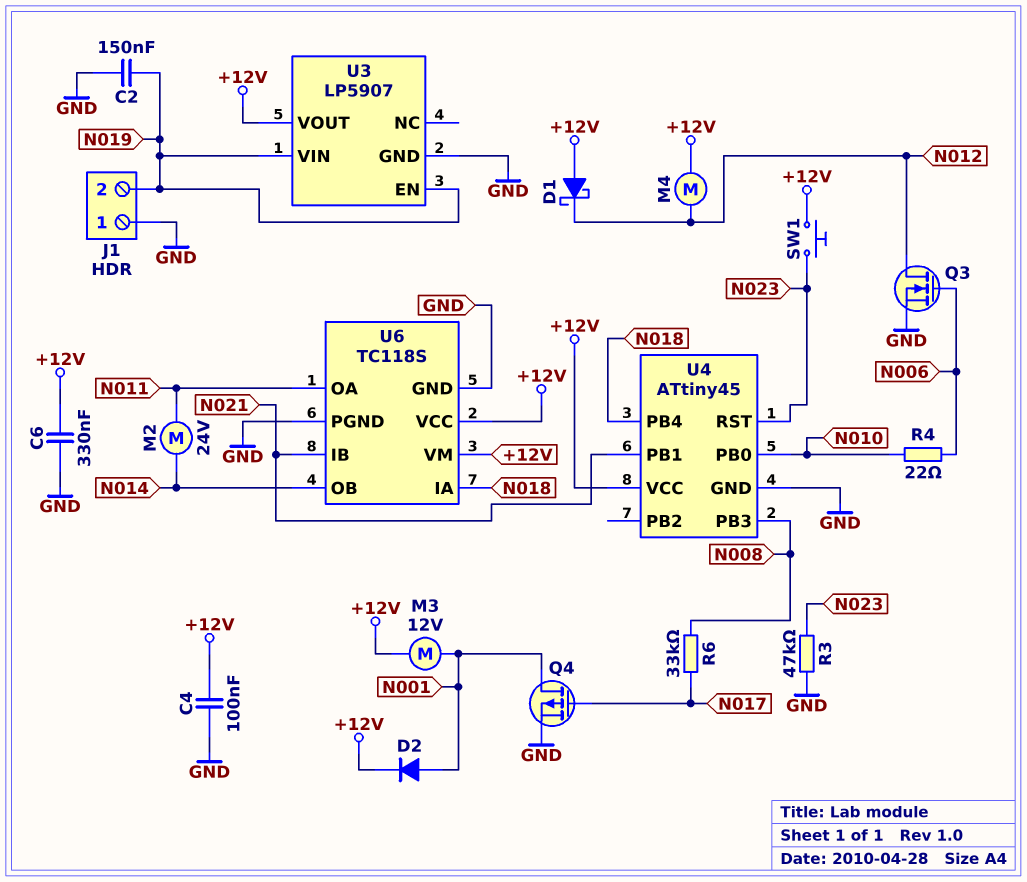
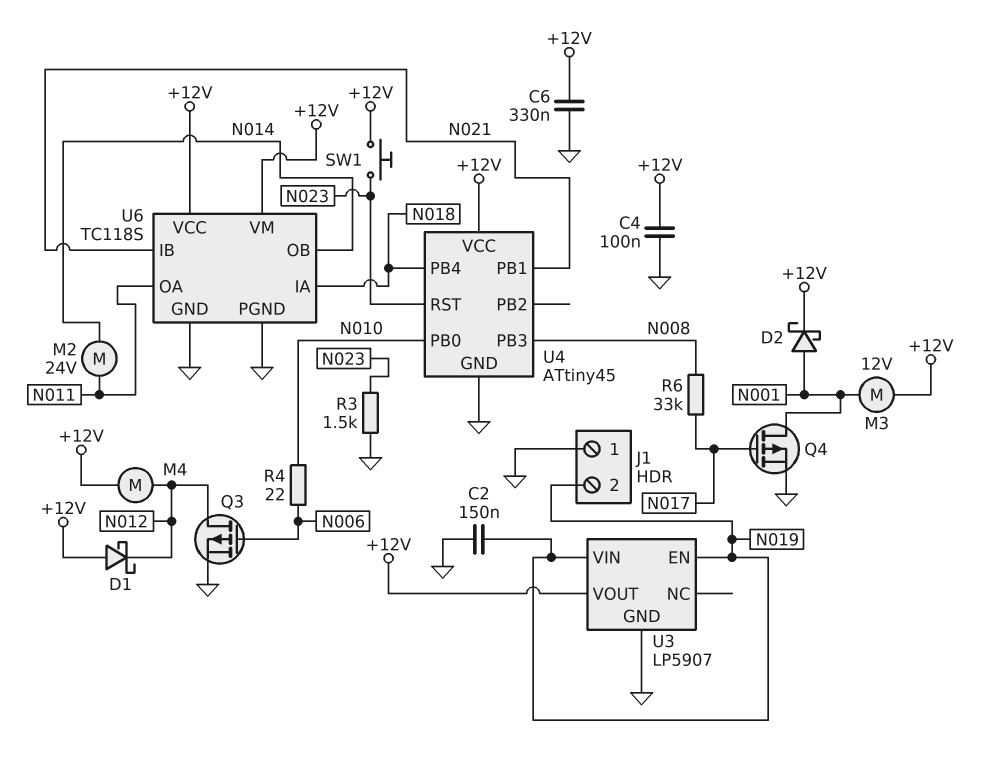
D2: diode (A N001, K +12V) -> schottky (A N001, K +12V)
Q3: NMOS (G N006, D N012, S GND) -> PMOS (G N006, D N012, S GND)
R3: 47k (GND, N023) -> 1.5k (GND, N023)

